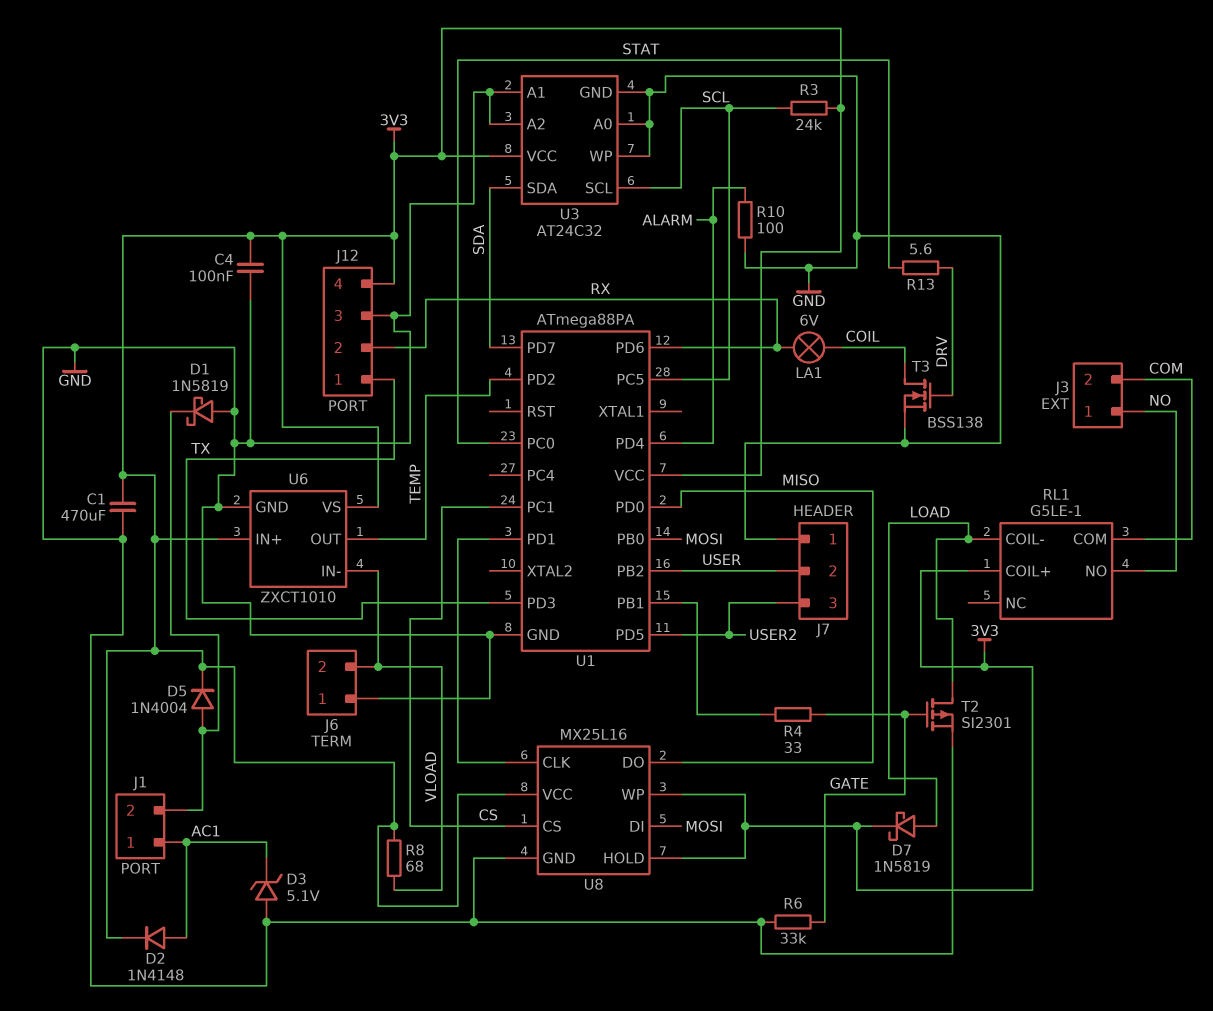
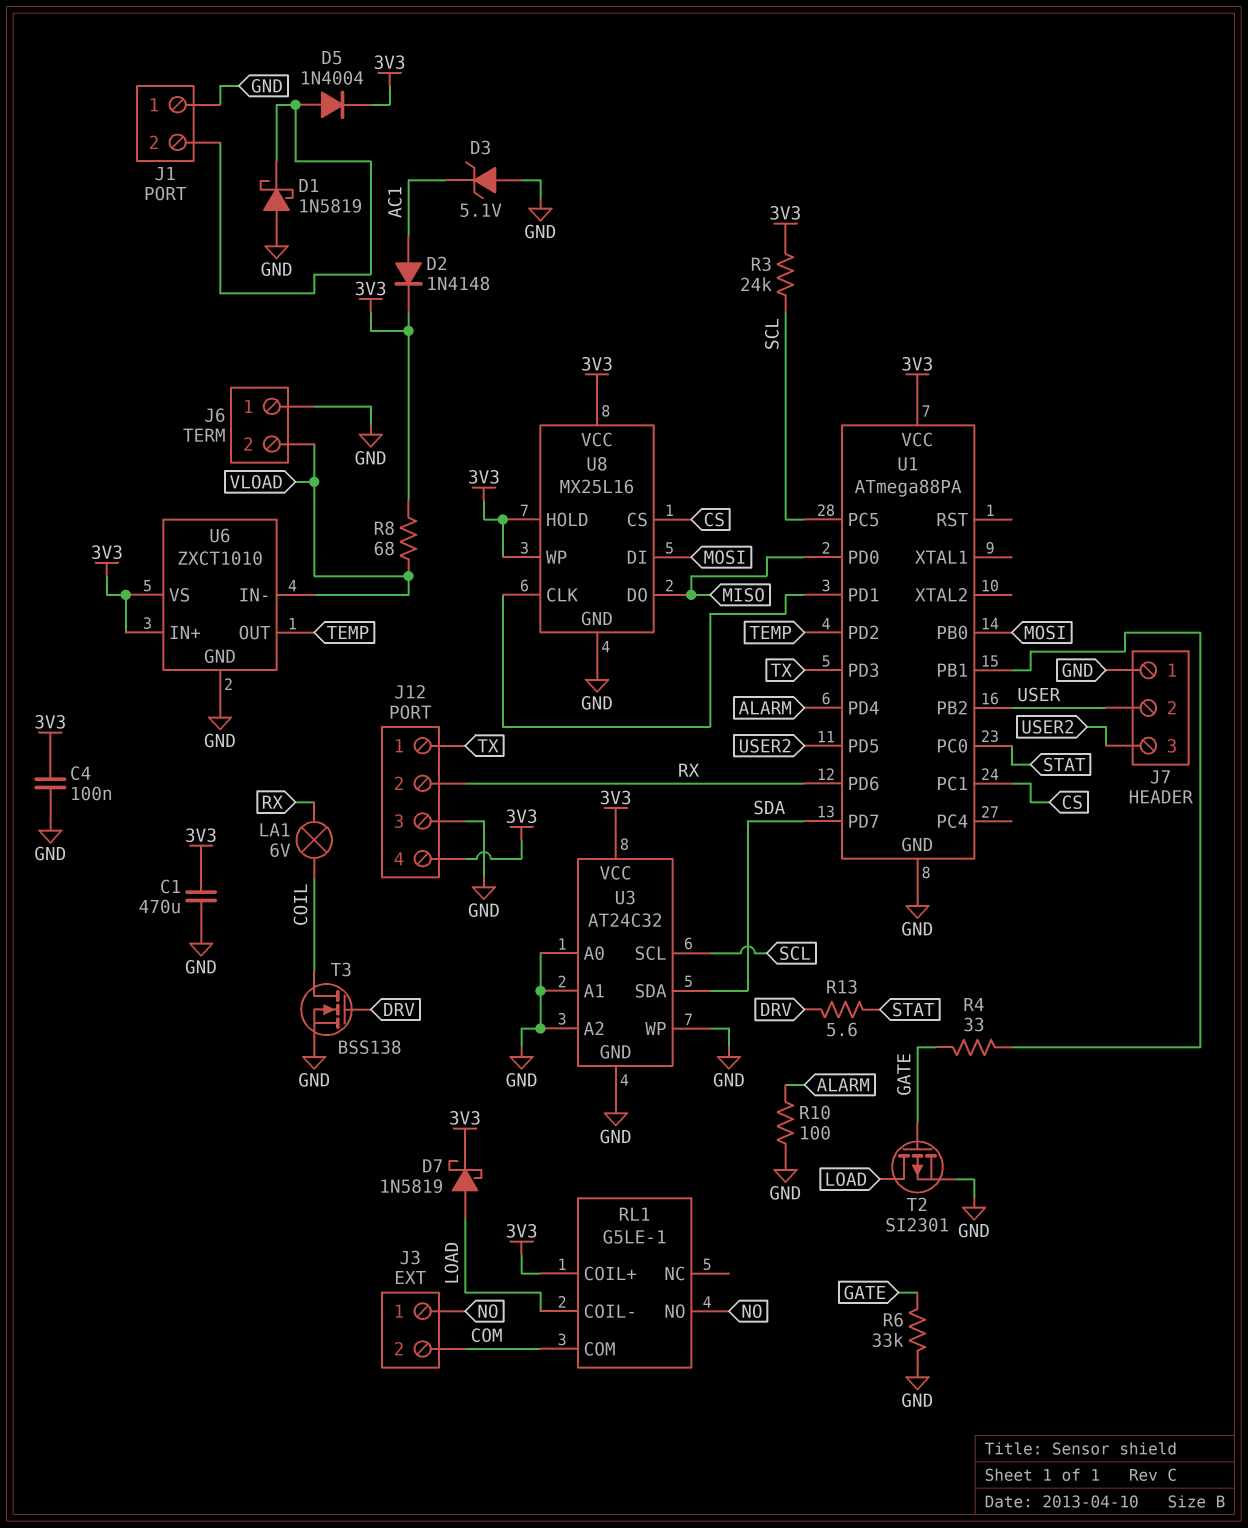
J1 pin 1: AC1 -> GND

